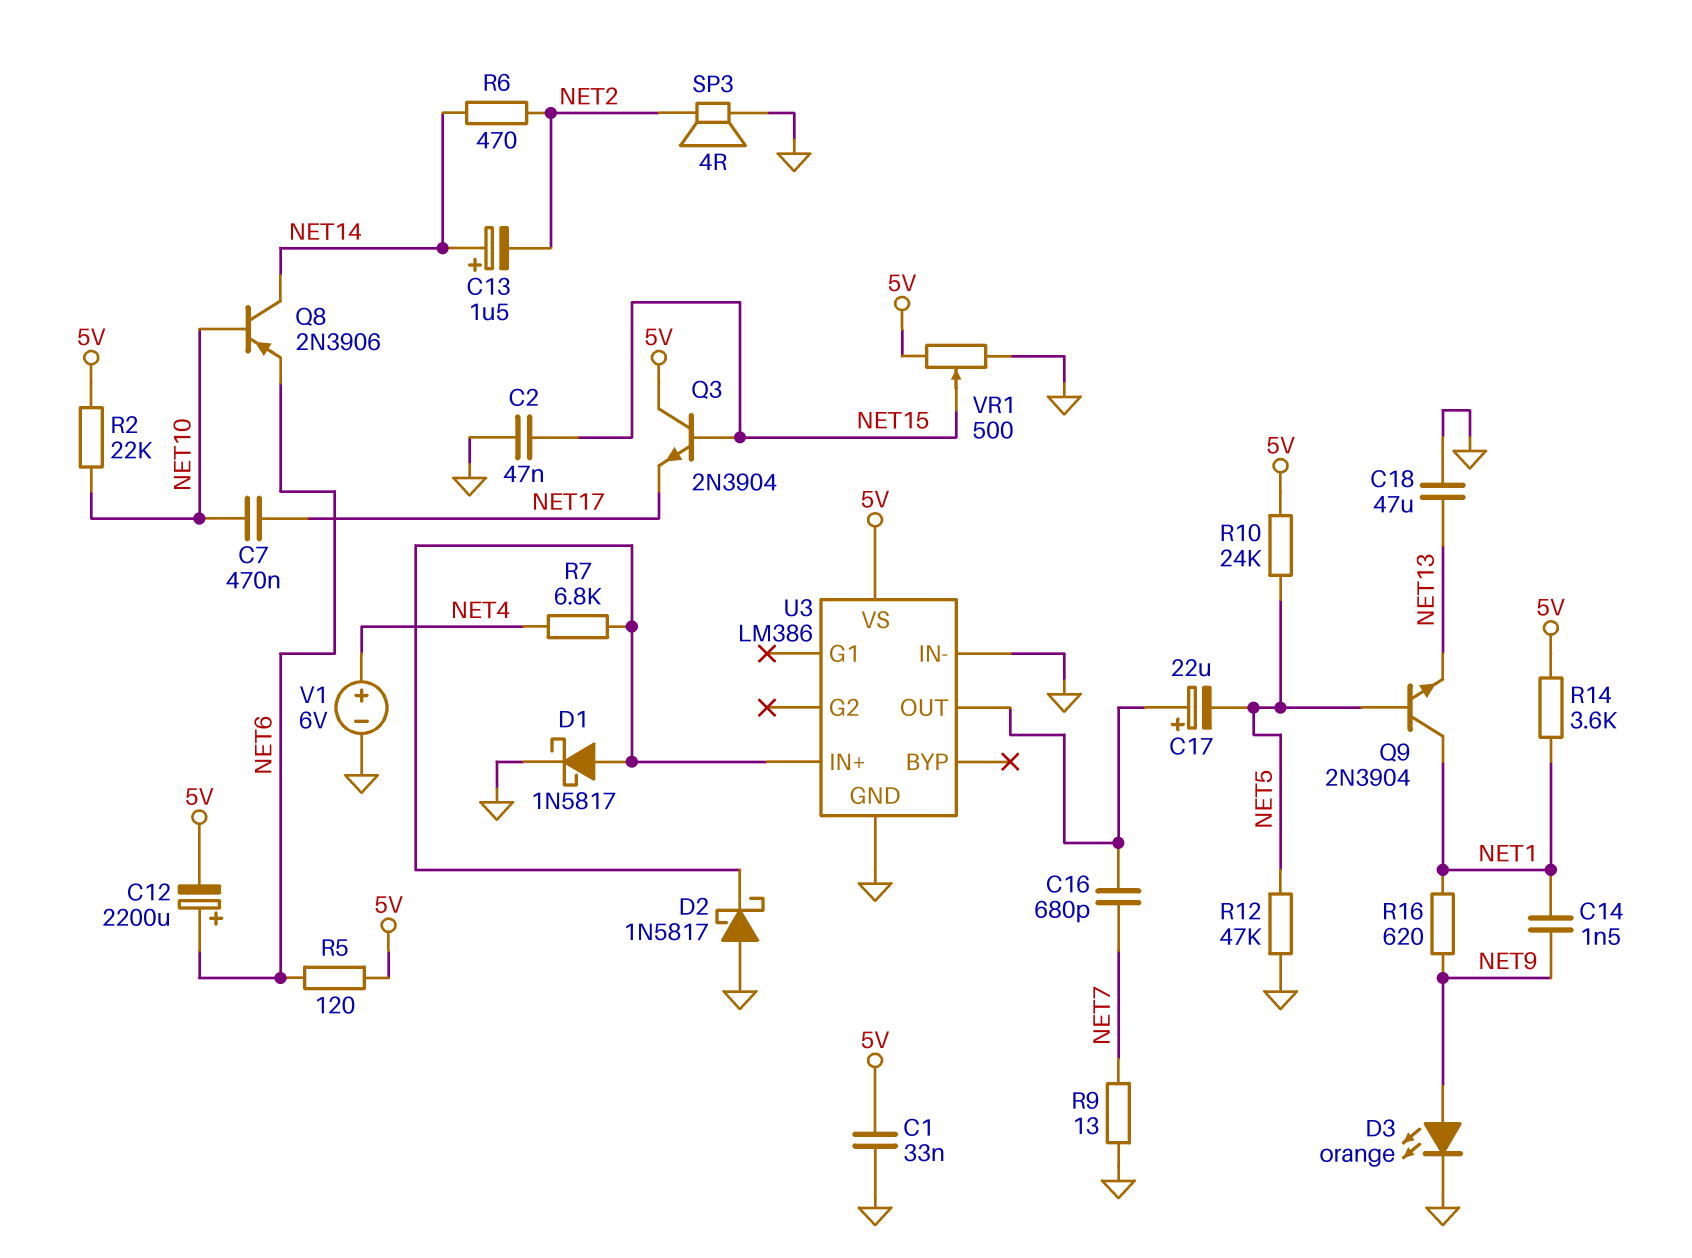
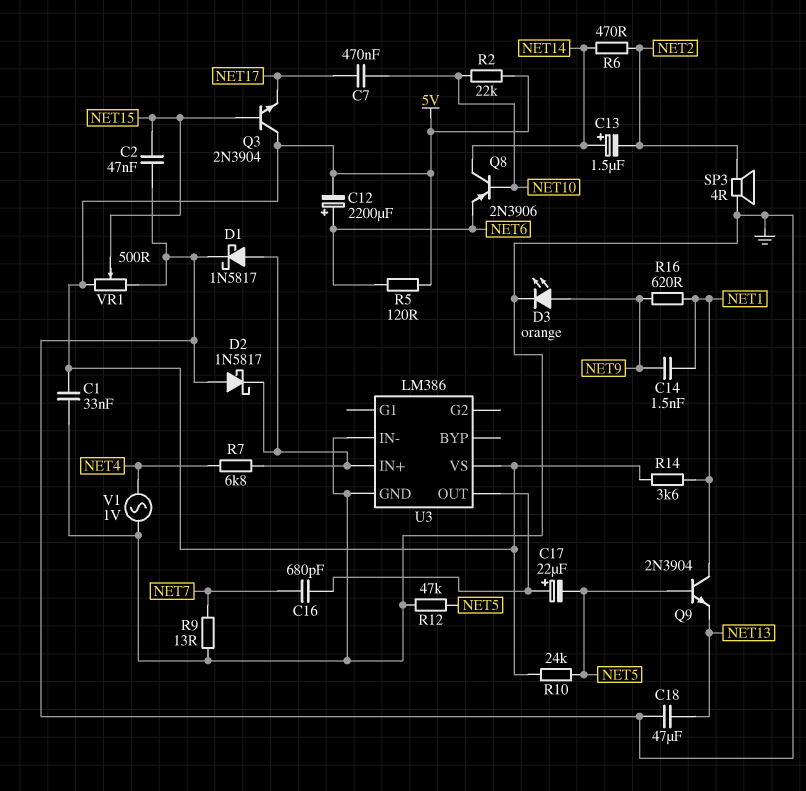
V1: 6V (plus NET4, minus GND) -> AC 1V (GND, NET4)

